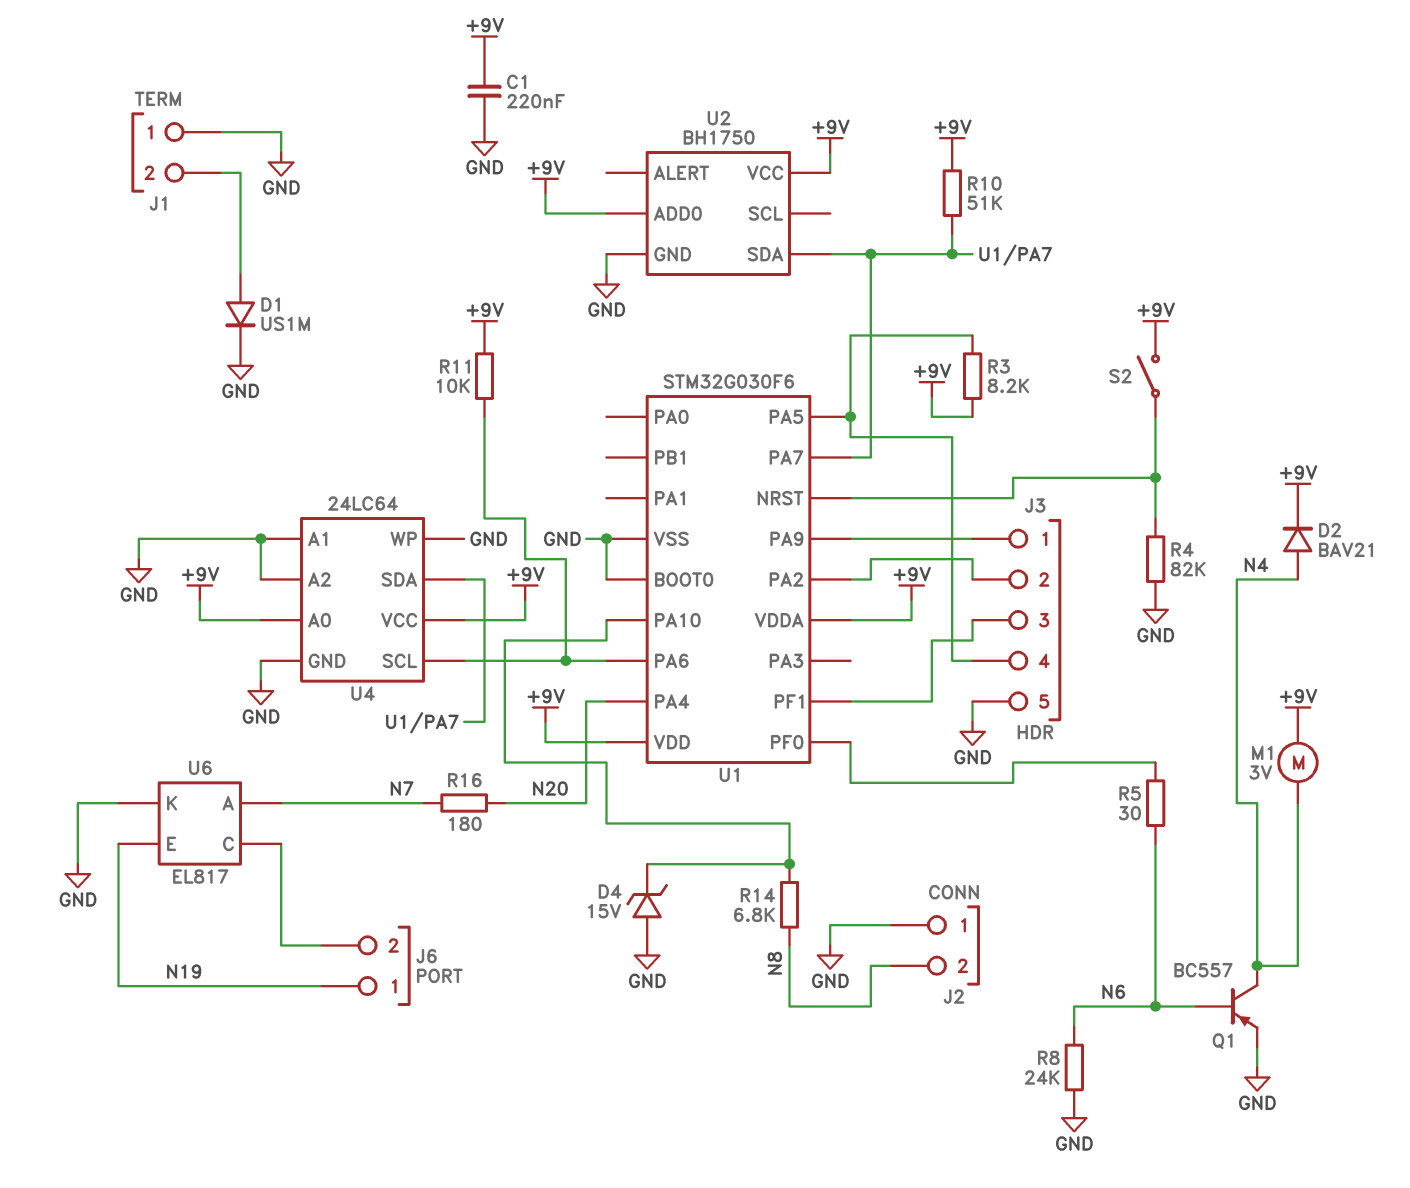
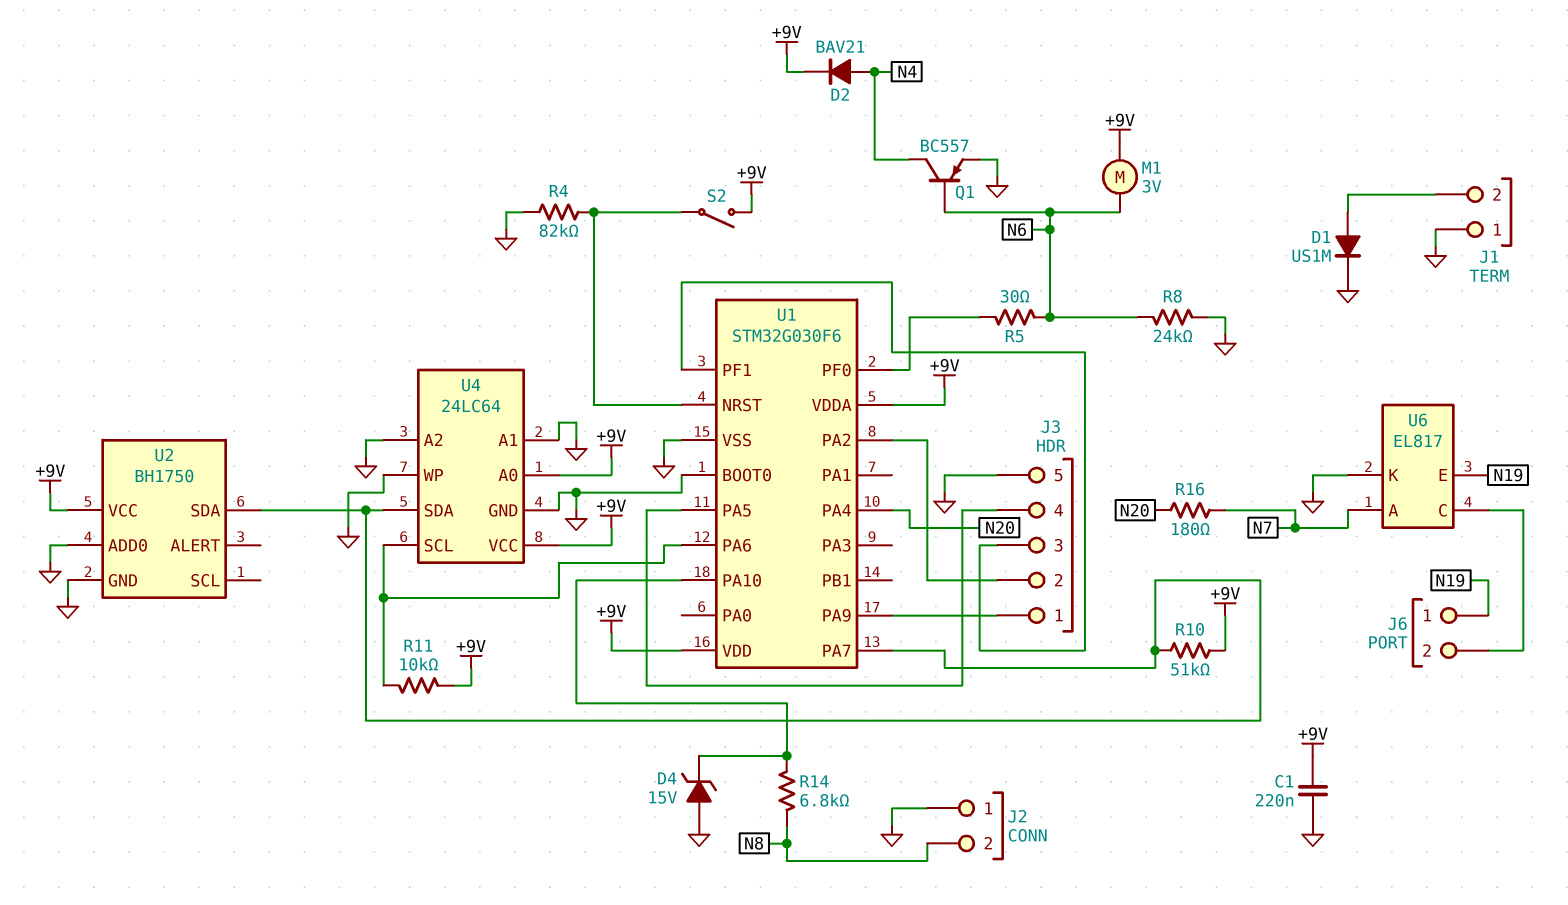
M1: motor 3V (+9V, N4) -> motor 3V (+9V, N6)
R3: 8.2k (+9V, J3/4) -> none
U2 pin ADD0: +9V -> GND

